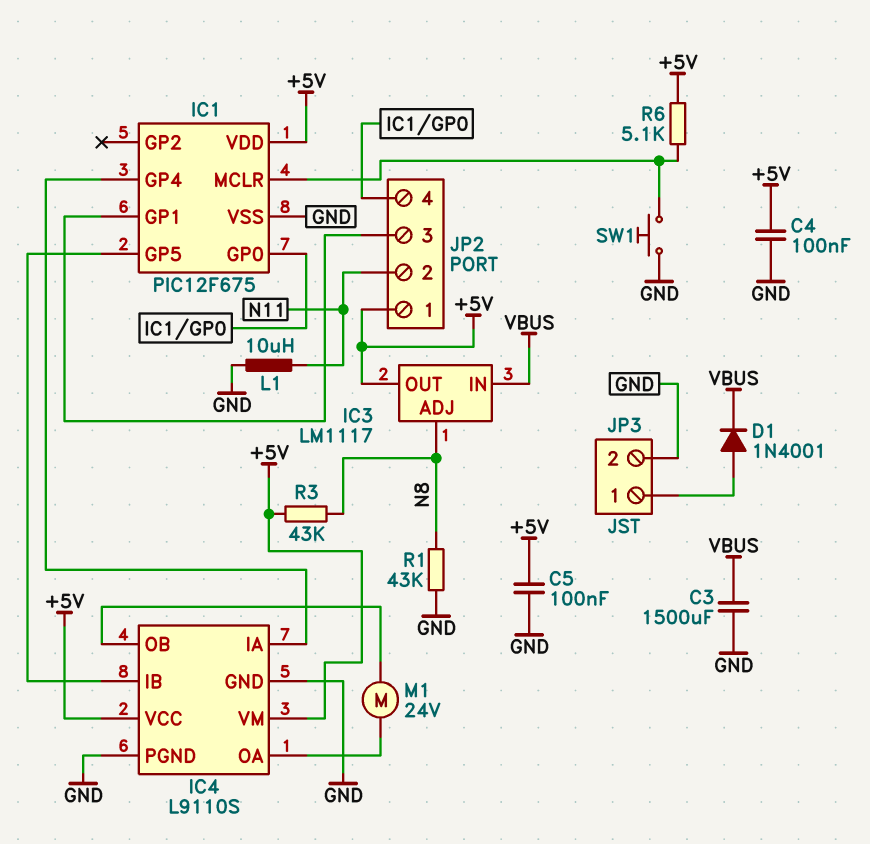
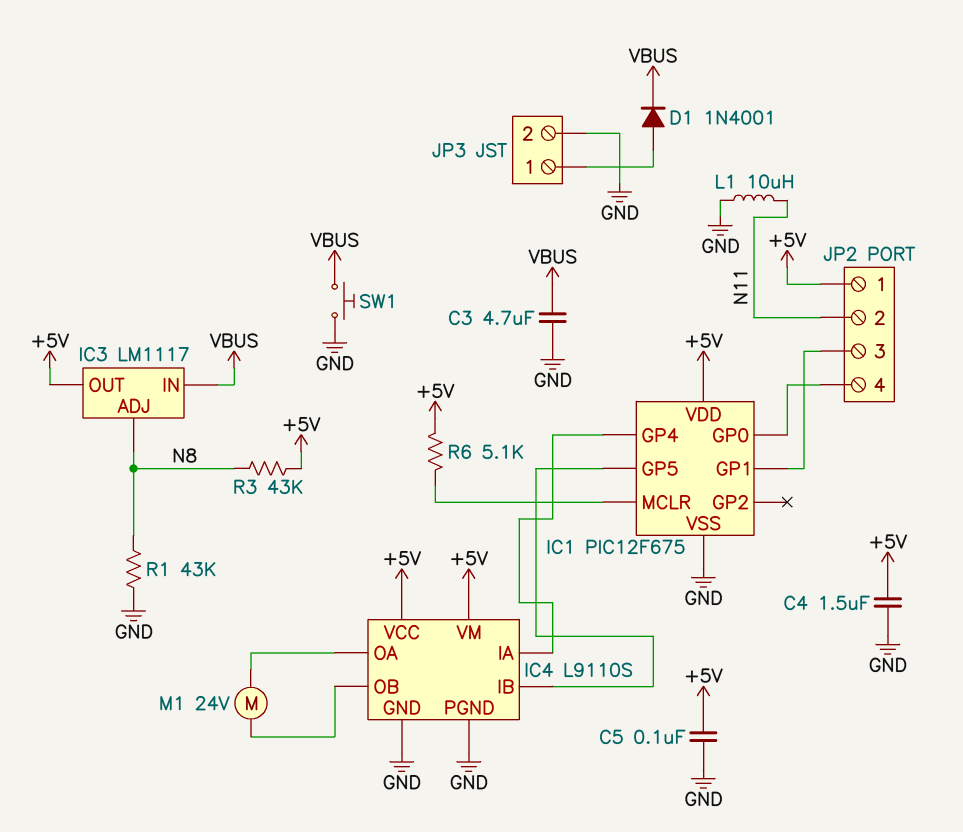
C3: 1500uF (GND, VBUS) -> 4.7uF (GND, VBUS)
C4: 100nF (+5V, GND) -> 1.5uF (+5V, GND)
SW1: button (GND, IC1/MCLR) -> button (GND, VBUS)

